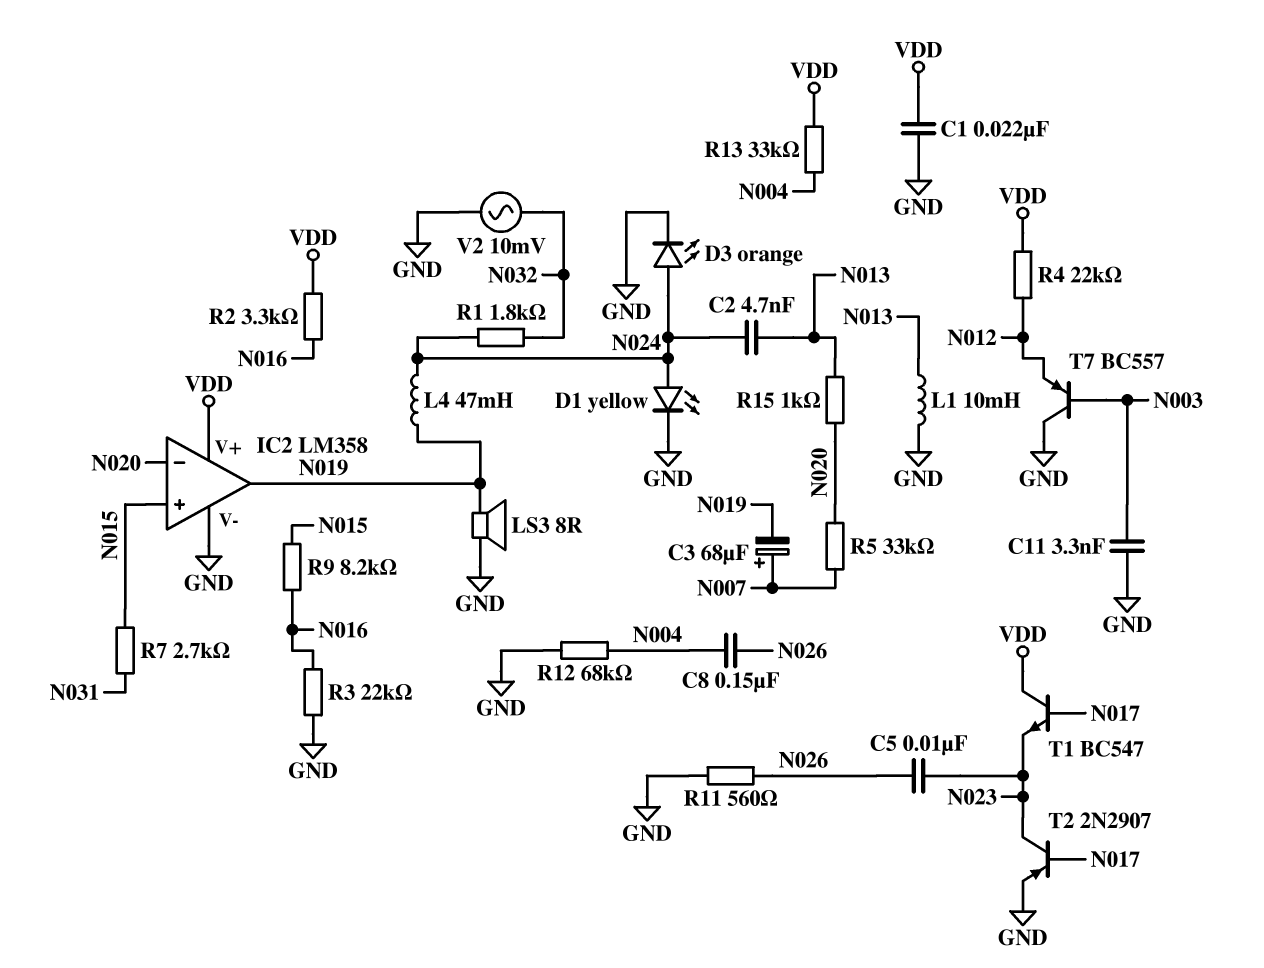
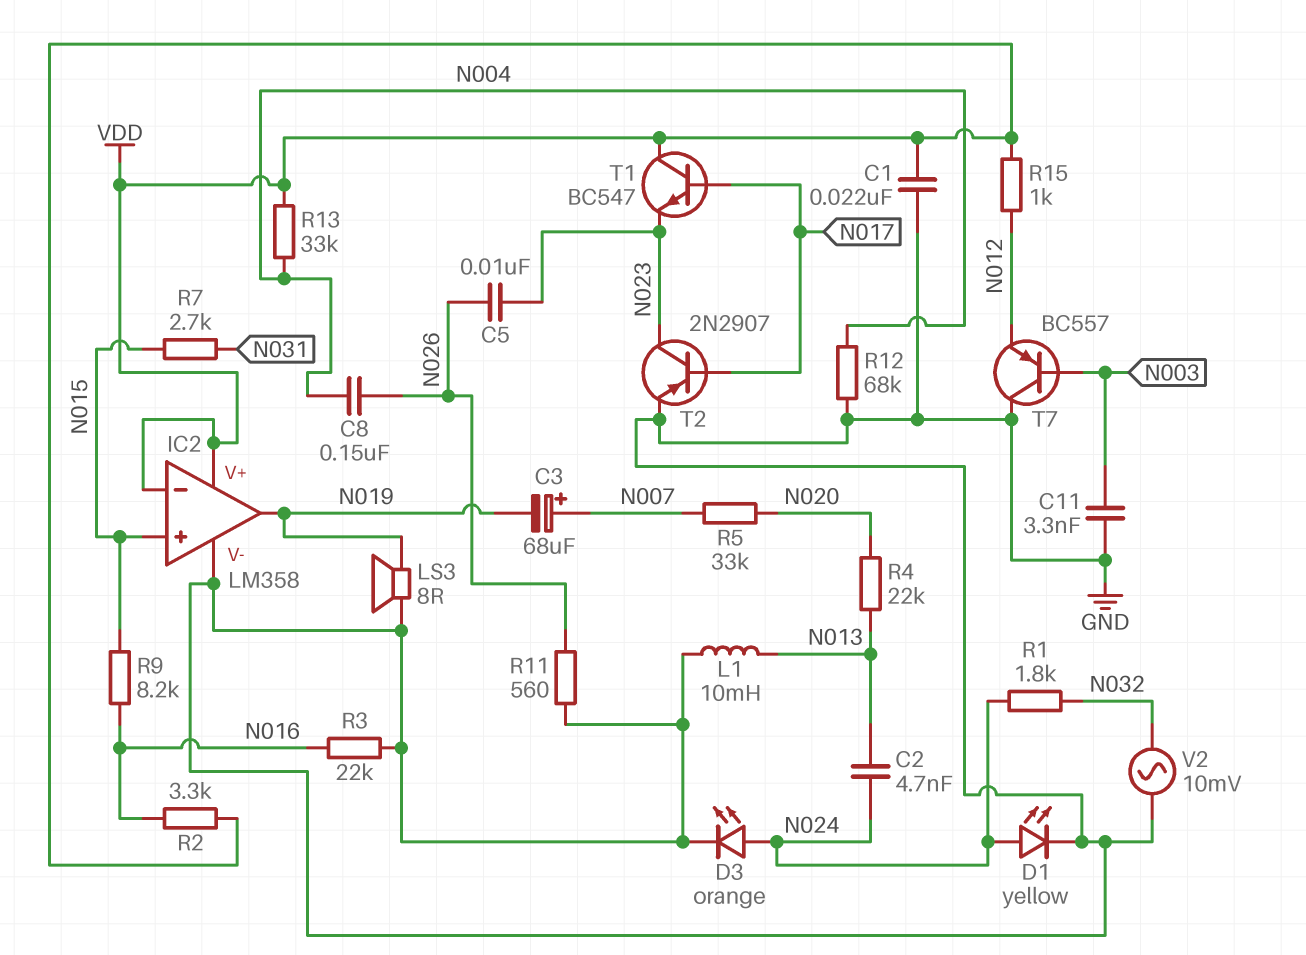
IC2 pin in-: N020 -> VDD
L4: 47mH (N019, N024) -> none
R4: 22k (N012, VDD) -> 22k (N013, N020)
R15: 1k (N013, N020) -> 1k (N012, VDD)

